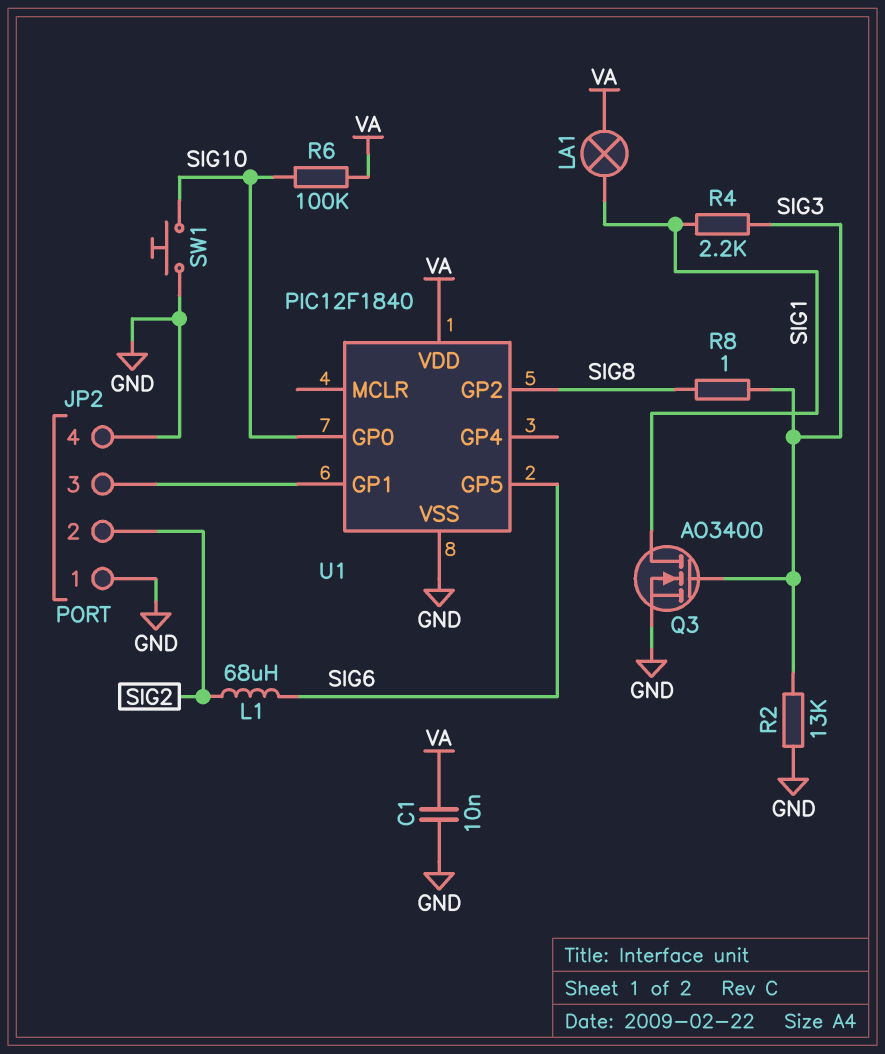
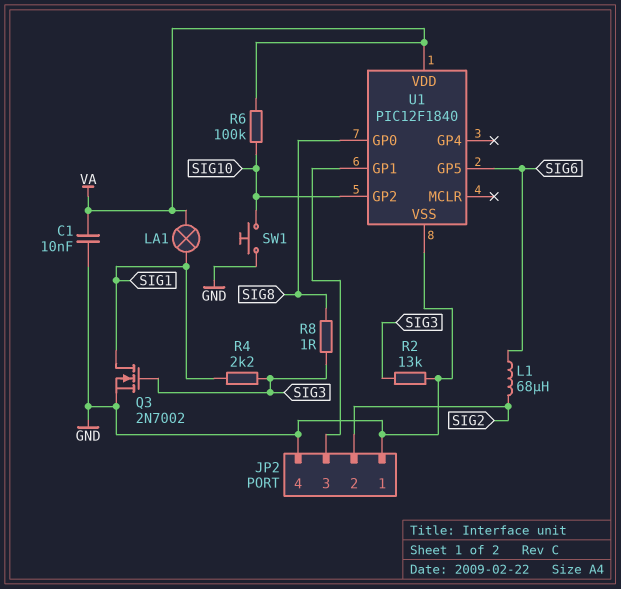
Q3: NMOS AO3400 (G SIG3, D SIG1, S GND) -> NMOS 2N7002 (G SIG3, D SIG1, S GND)
U1 pin GP0: SIG10 -> SIG8
U1 pin GP2: SIG8 -> SIG10

